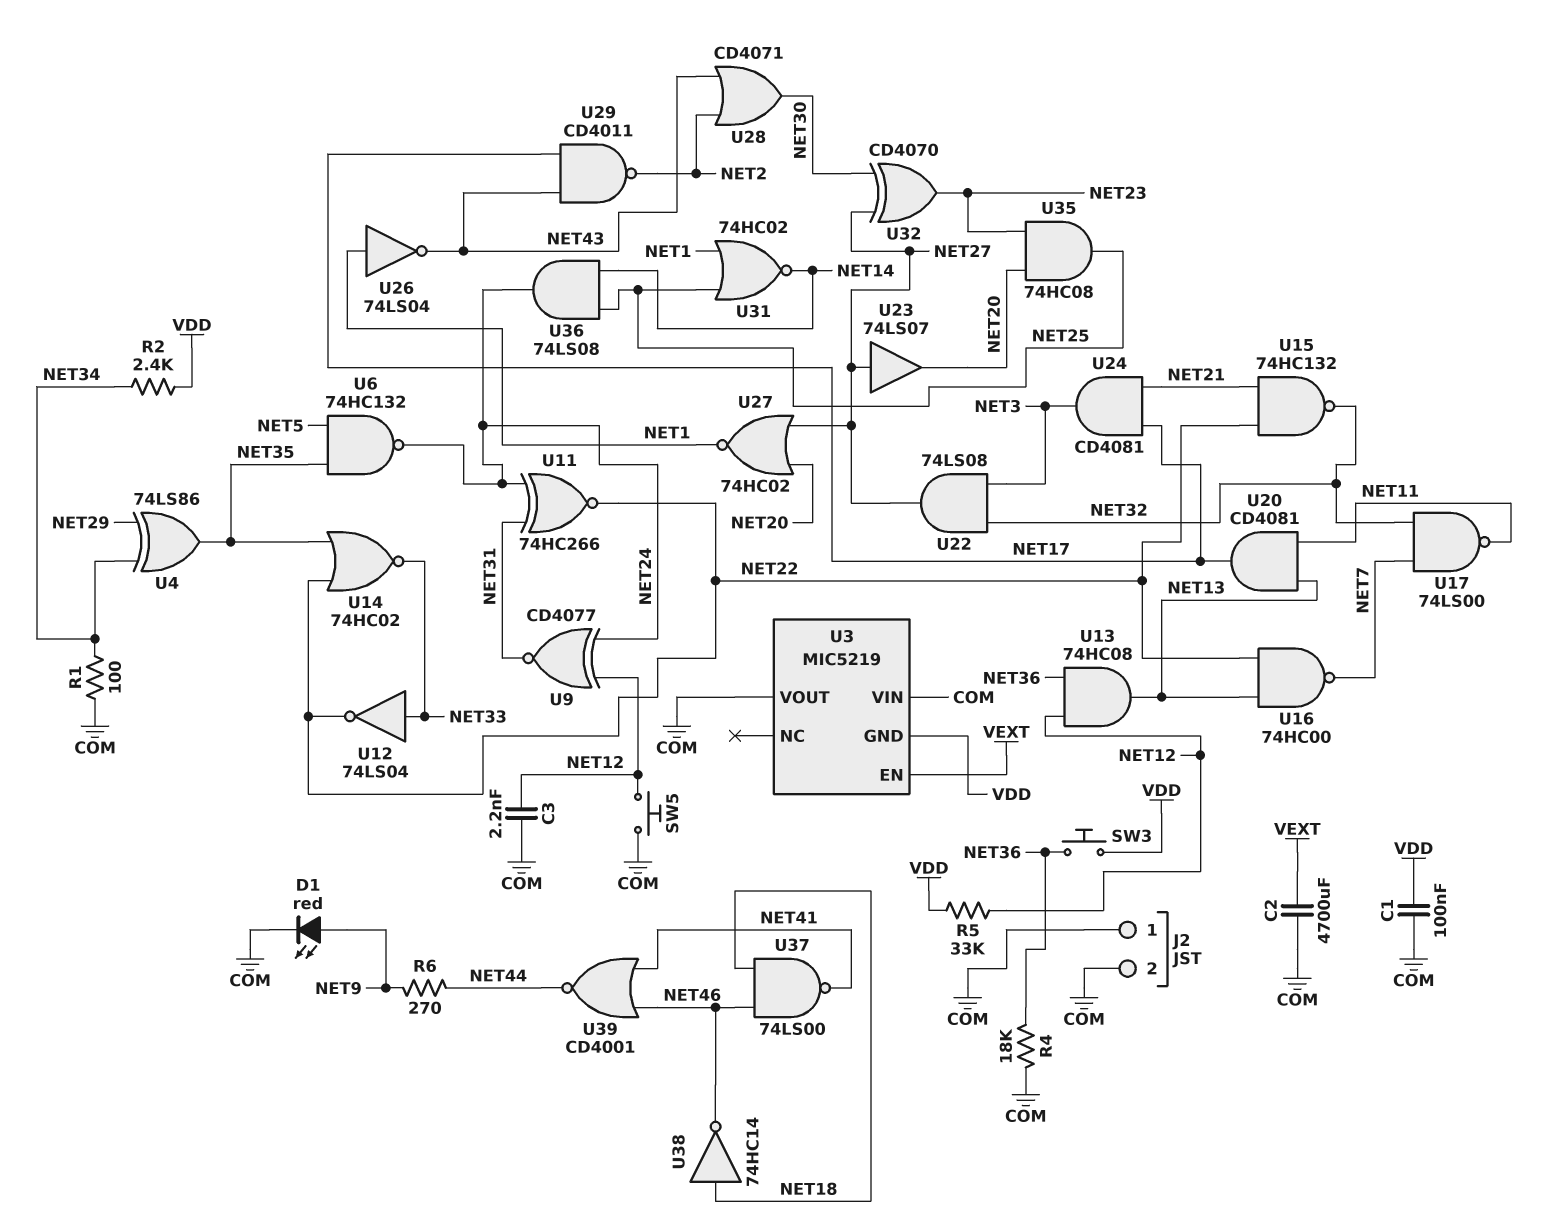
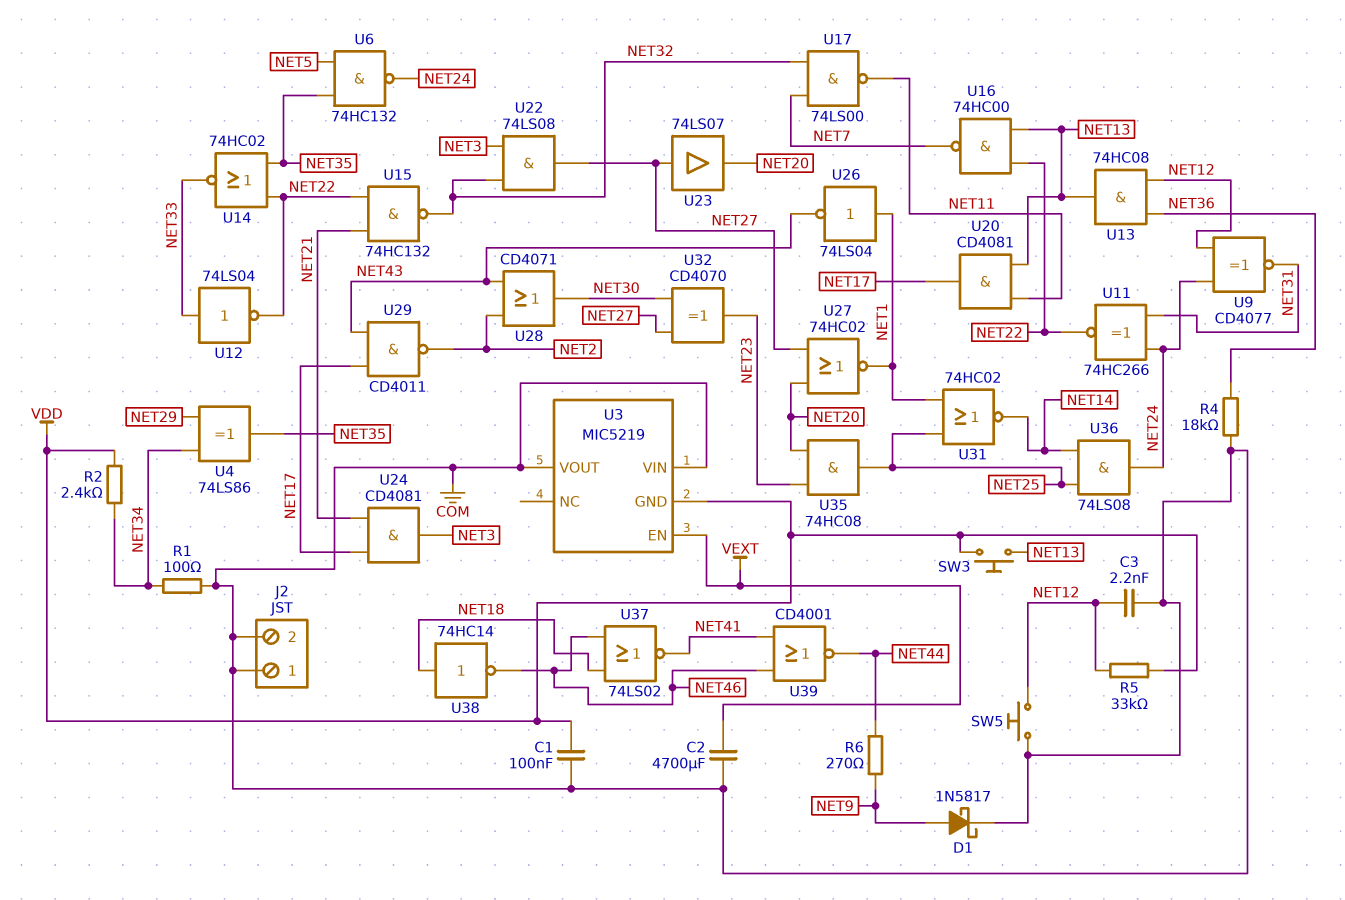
D1: LED red (A NET9, K COM) -> schottky 1N5817 (A NET9, K COM)
SW3: button (NET36, VDD) -> button (NET13, VDD)
U37: NAND 74LS00 (in NET18, in NET46, out NET41) -> NOR 74LS02 (in NET18, in NET46, out NET41)

